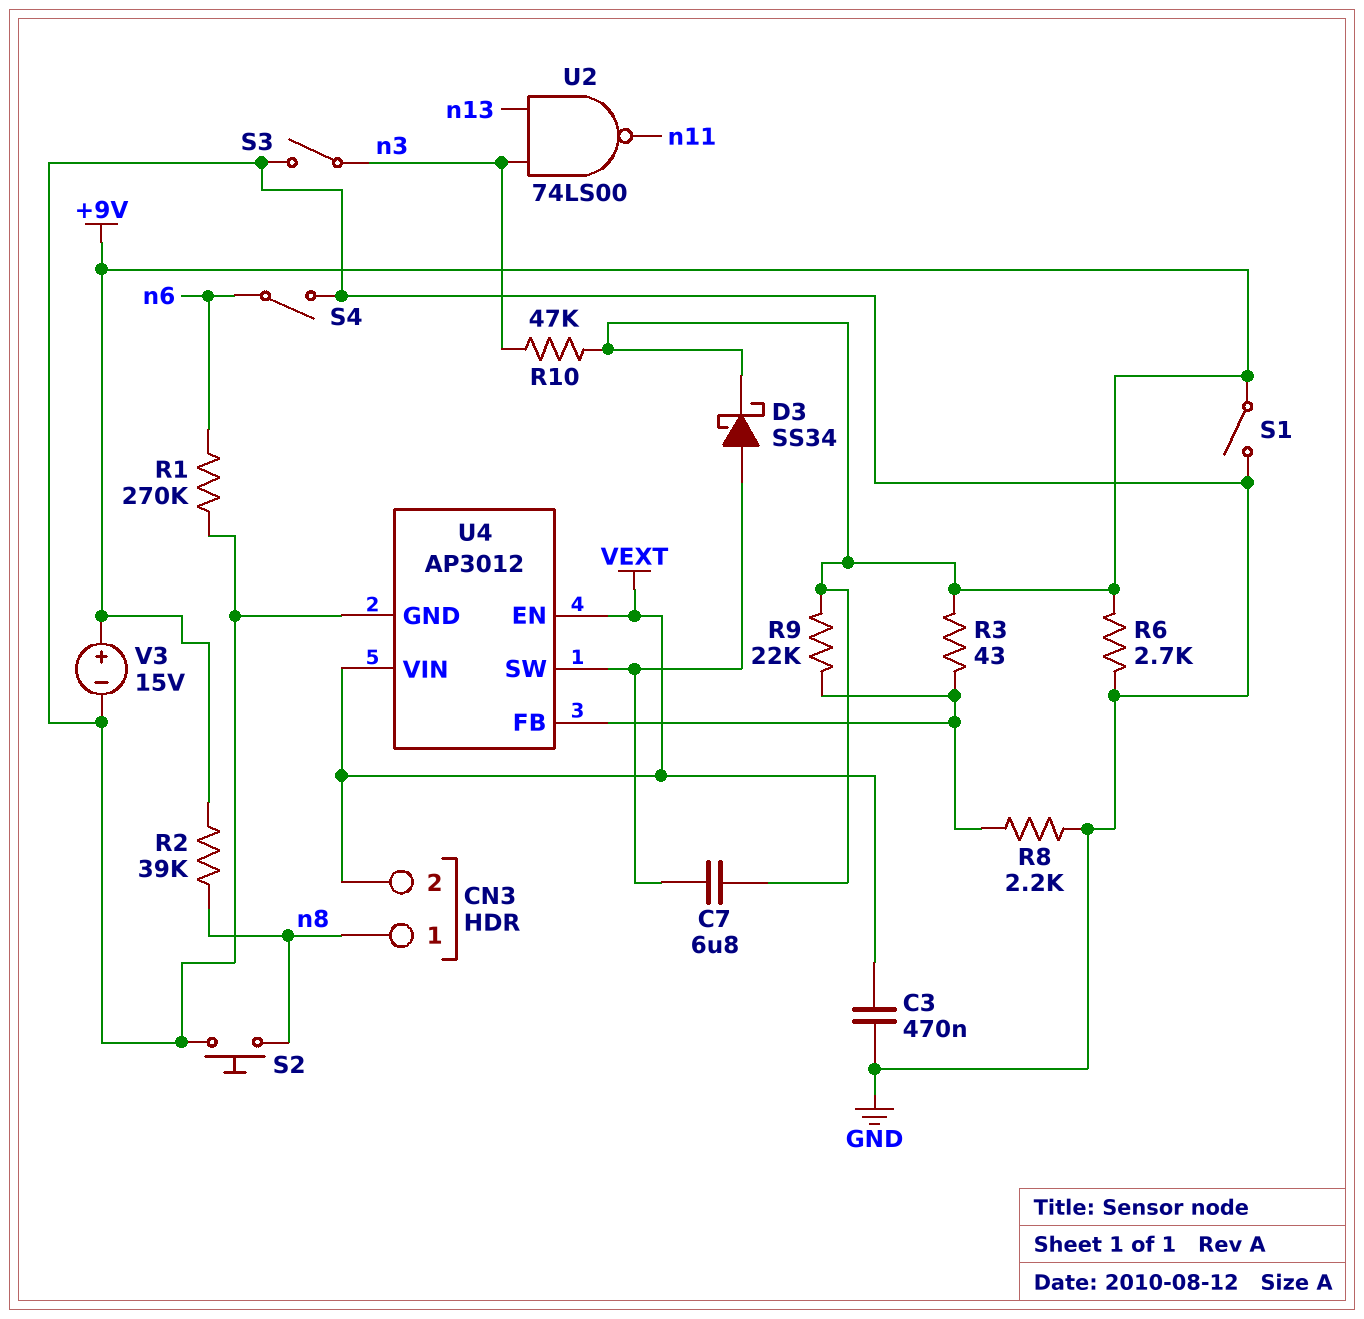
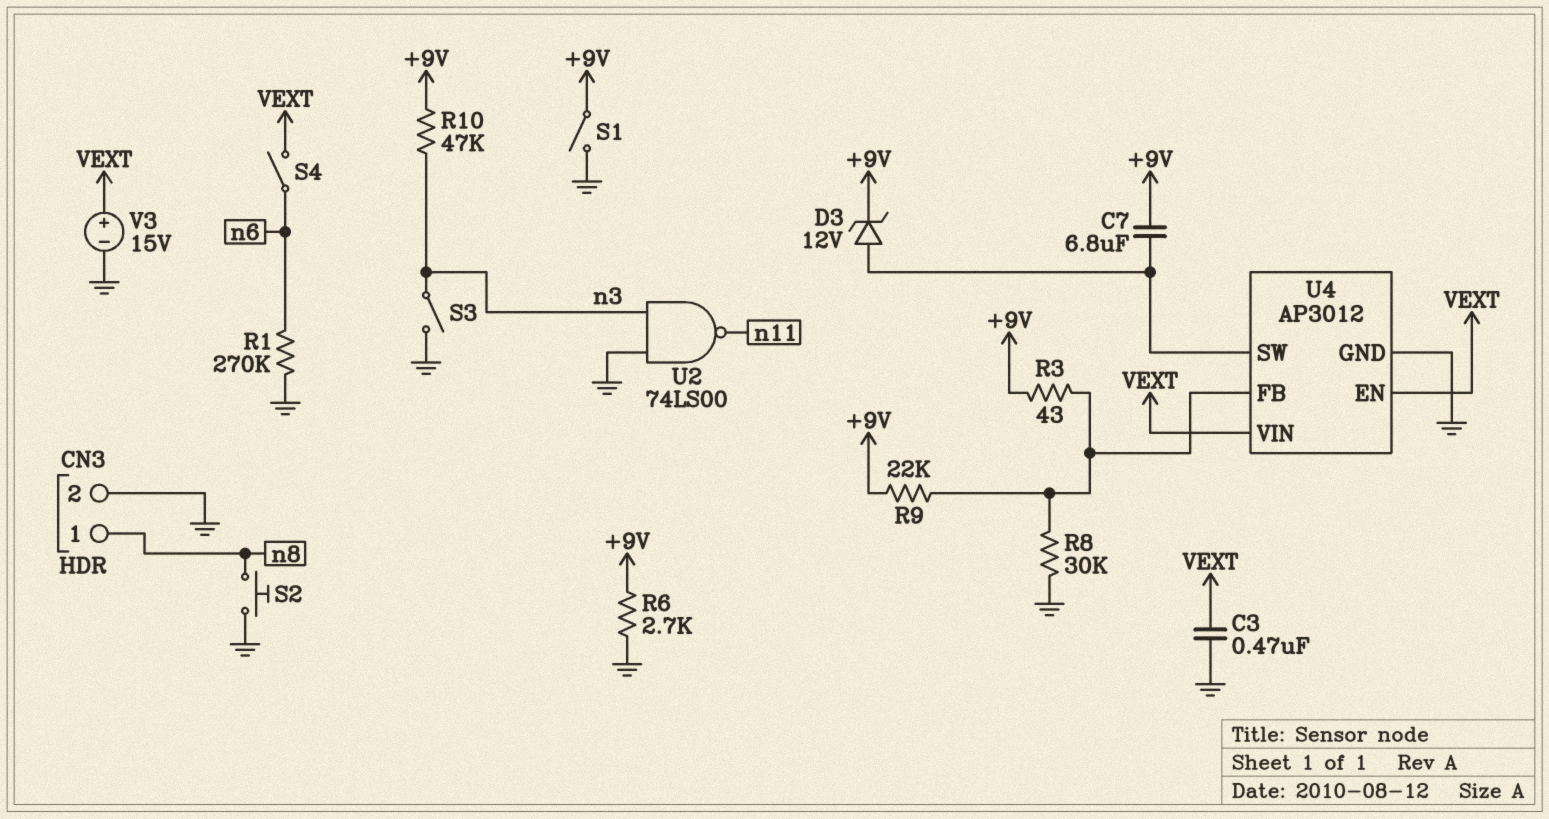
CN3 pin 2: VEXT -> GND
D3: schottky SS34 (A U4/SW, K +9V) -> zener 12V (A U4/SW, K +9V)
R2: 39k (+9V, n8) -> none
R8: 2.2k (GND, U4/FB) -> 30k (GND, U4/FB)
S4: switch (GND, n6) -> switch (VEXT, n6)
U2: NAND 74LS00 (in n3, in n13, out n11) -> NAND 74LS00 (in GND, in n3, out n11)
V3: 15V (plus +9V, minus GND) -> 15V (plus VEXT, minus GND)

